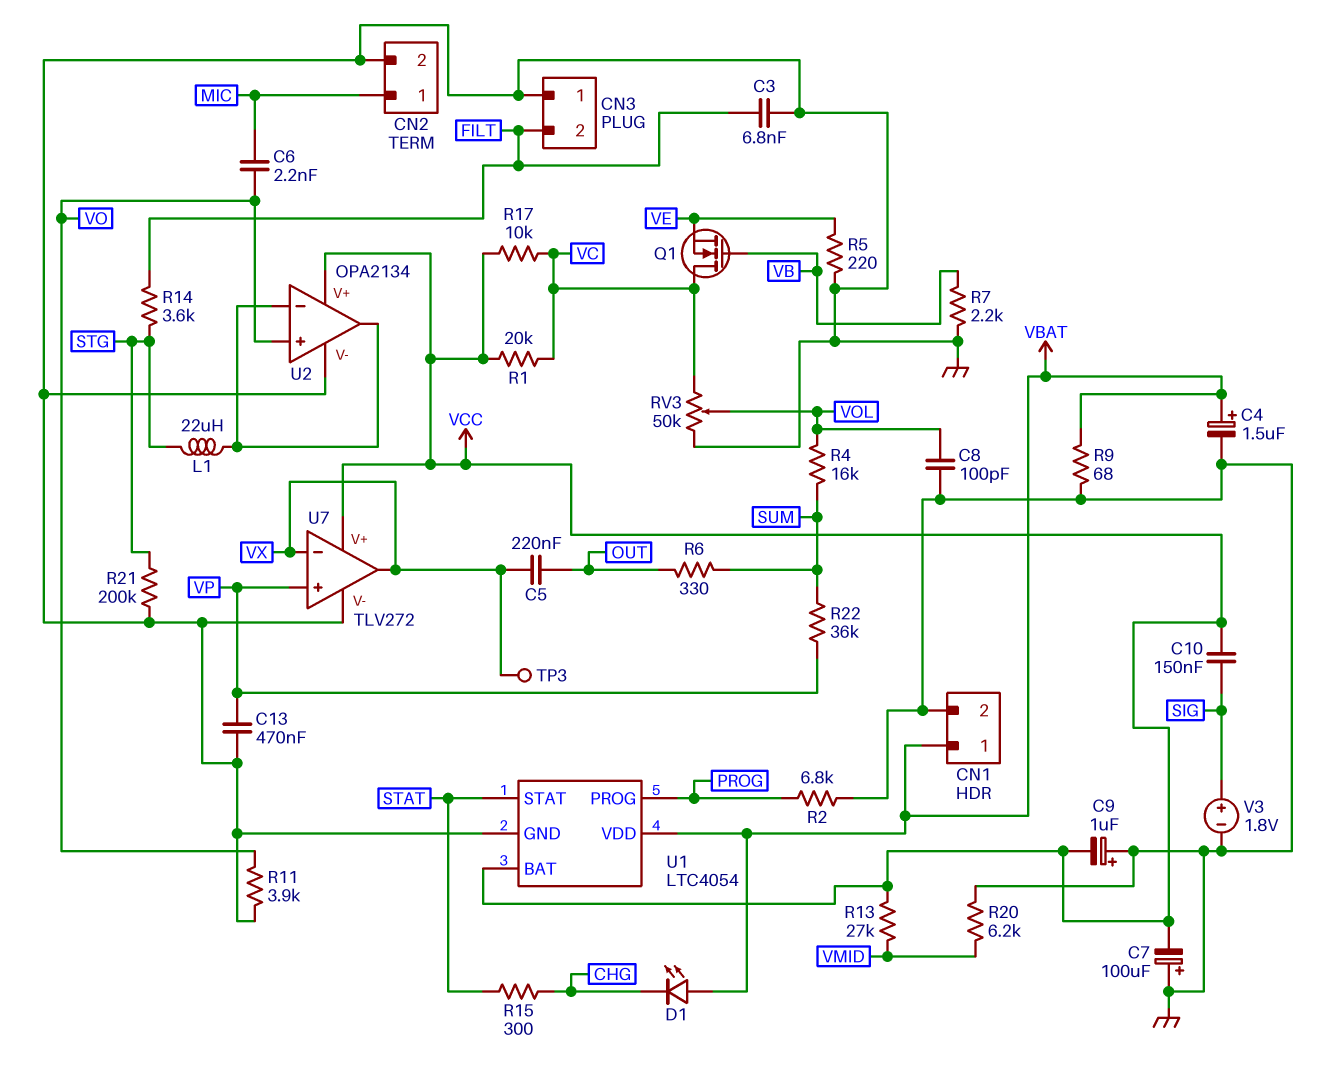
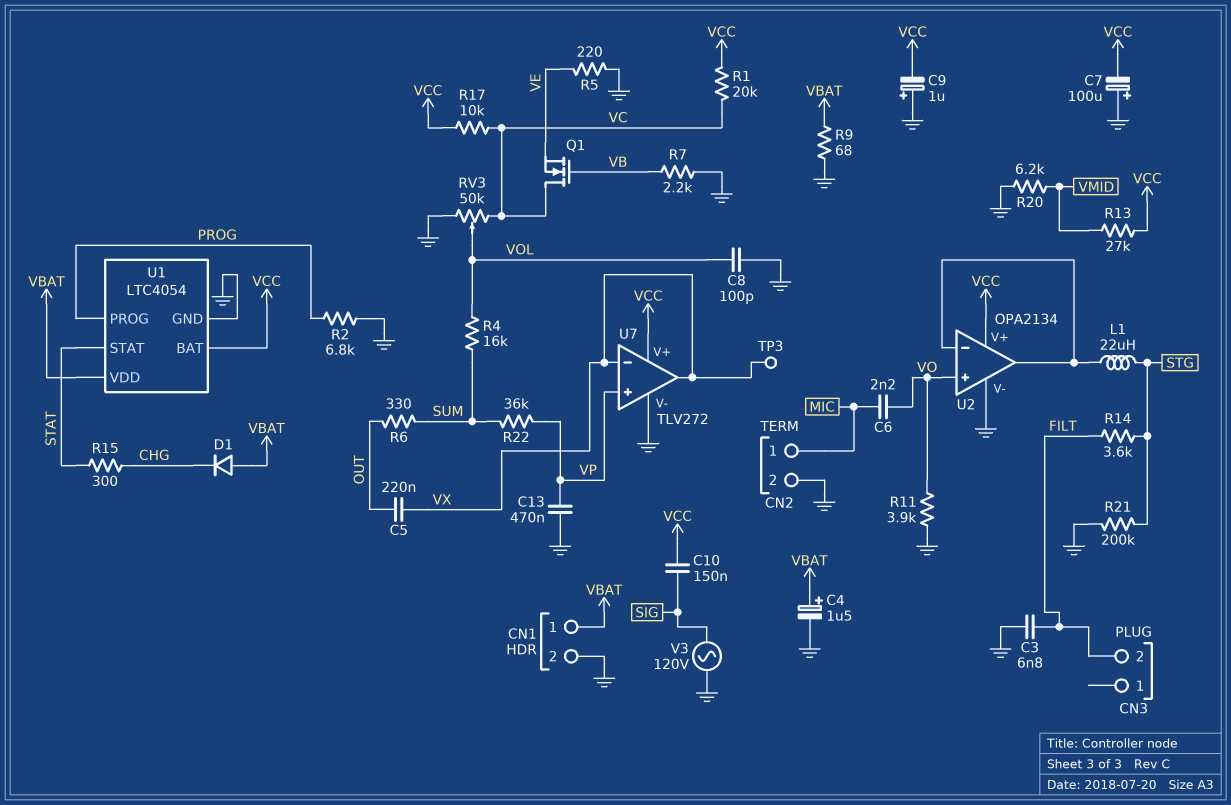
CN3 pin 1: GND -> none
D1: LED (A VBAT, K CHG) -> diode (A VBAT, K CHG)
V3: 1.8V (plus SIG, minus GND) -> AC 120V (GND, SIG)

